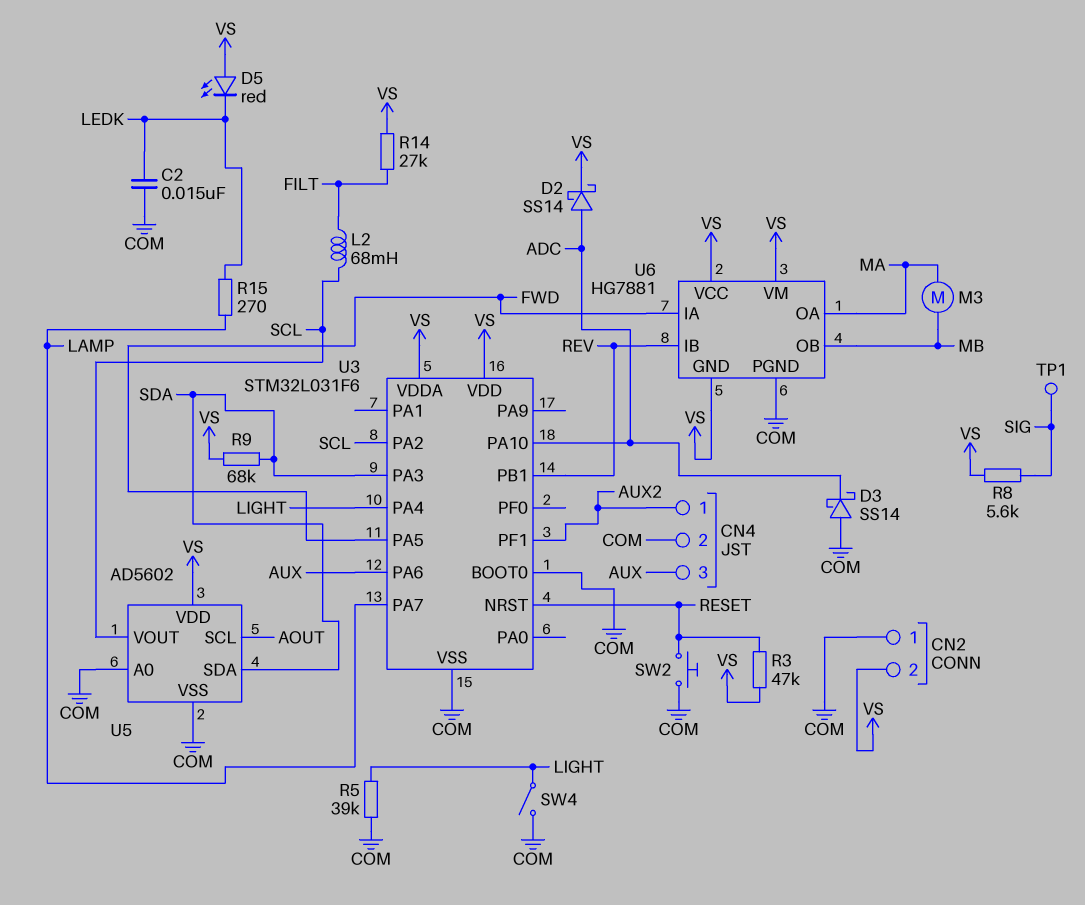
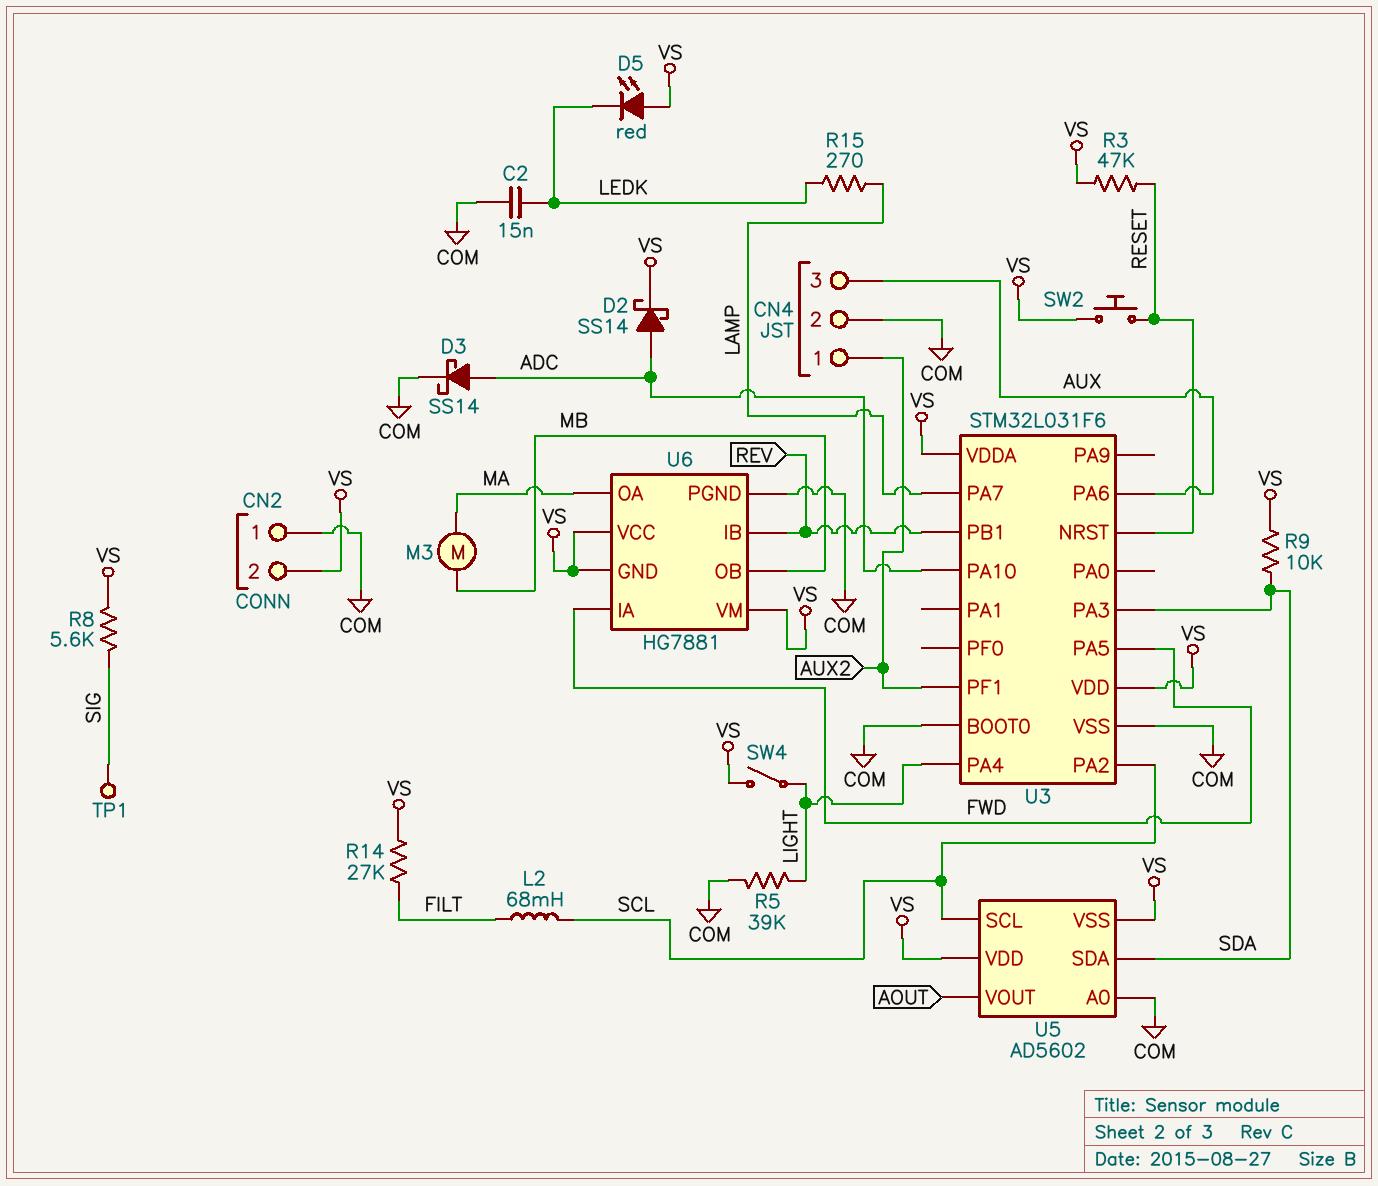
D3: schottky SS14 (A COM, K ADC) -> schottky SS14 (A ADC, K COM)
R9: 68k (SDA, VS) -> 10k (SDA, VS)
SW2: button (COM, RESET) -> button (RESET, VS)
SW4: switch (COM, LIGHT) -> switch (LIGHT, VS)
U5 pin SCL: AOUT -> SCL
U5 pin VOUT: SCL -> AOUT
U5 pin VSS: COM -> VS

